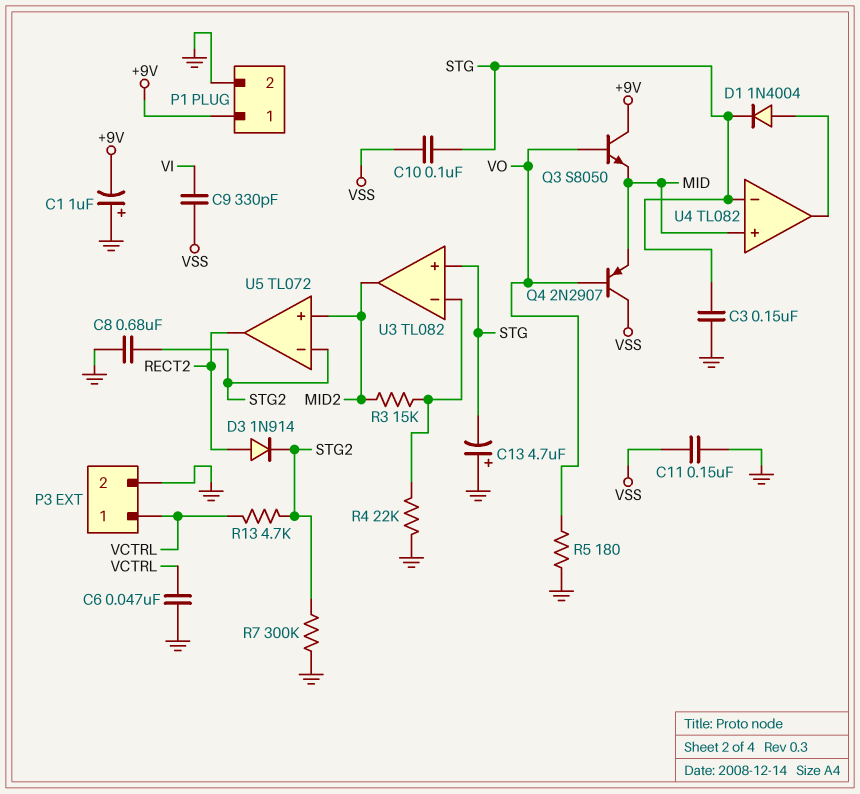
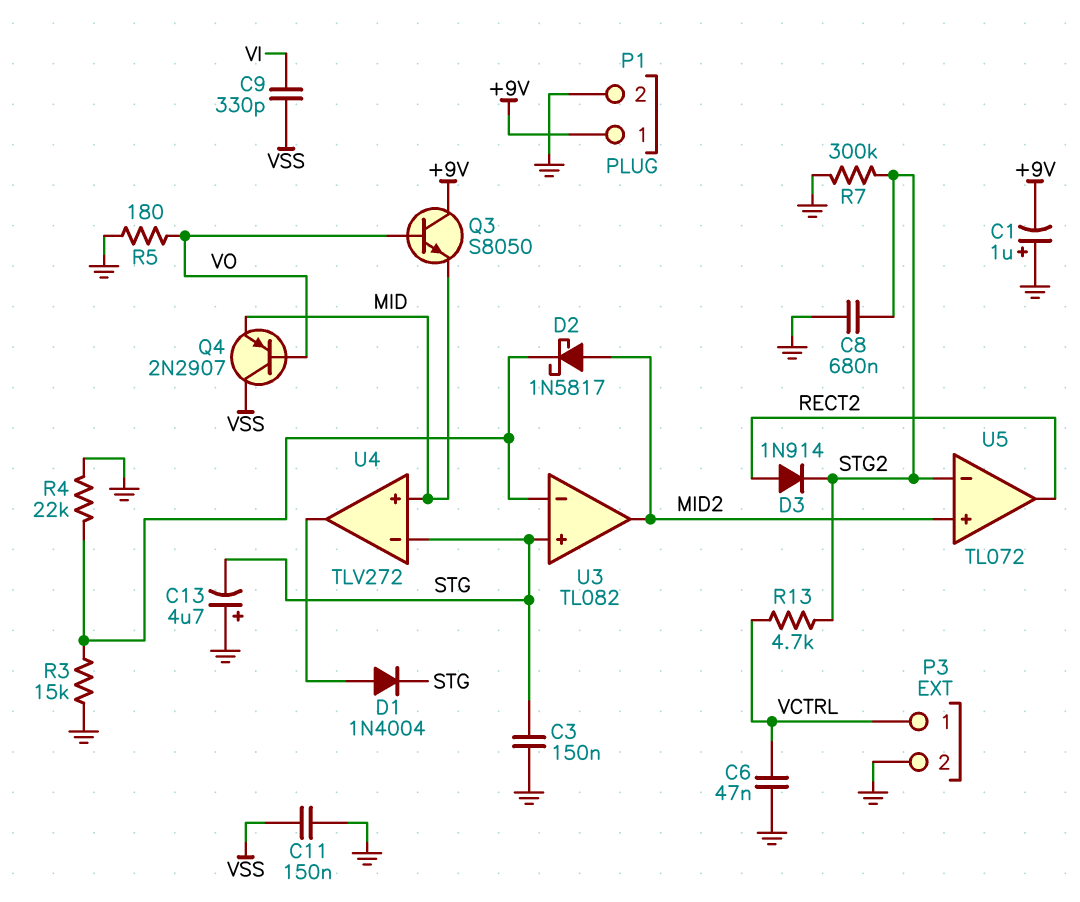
C10: 100nF (STG, VSS) -> none
D2: none -> schottky 1N5817 (A MID2, K U3/in-)
R3: 15k (MID2, U3/in-) -> 15k (GND, U3/in-)
U4: TL082 -> TLV272

